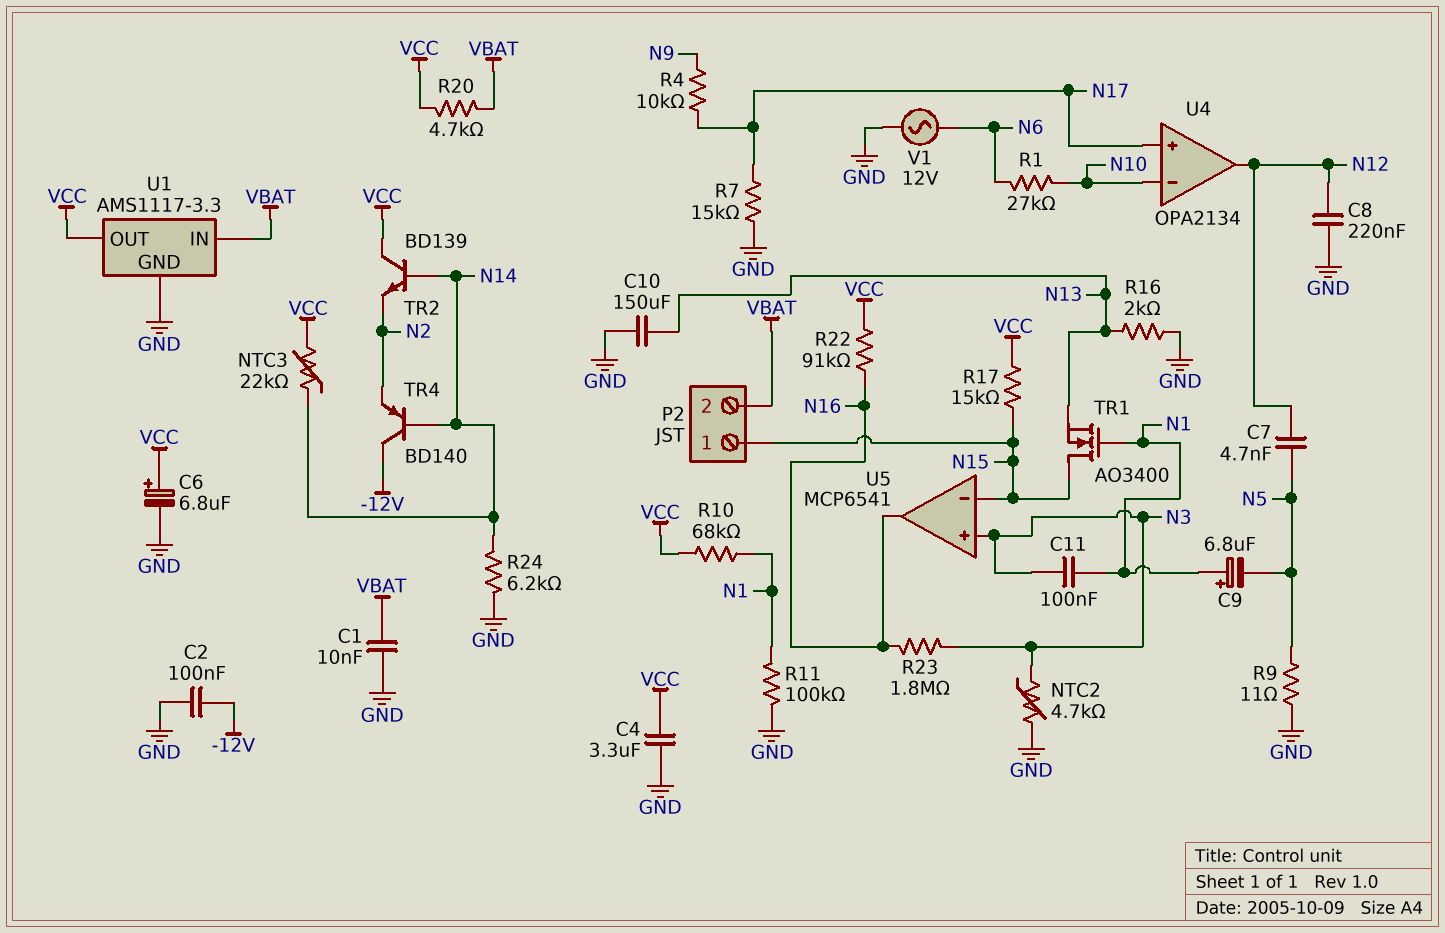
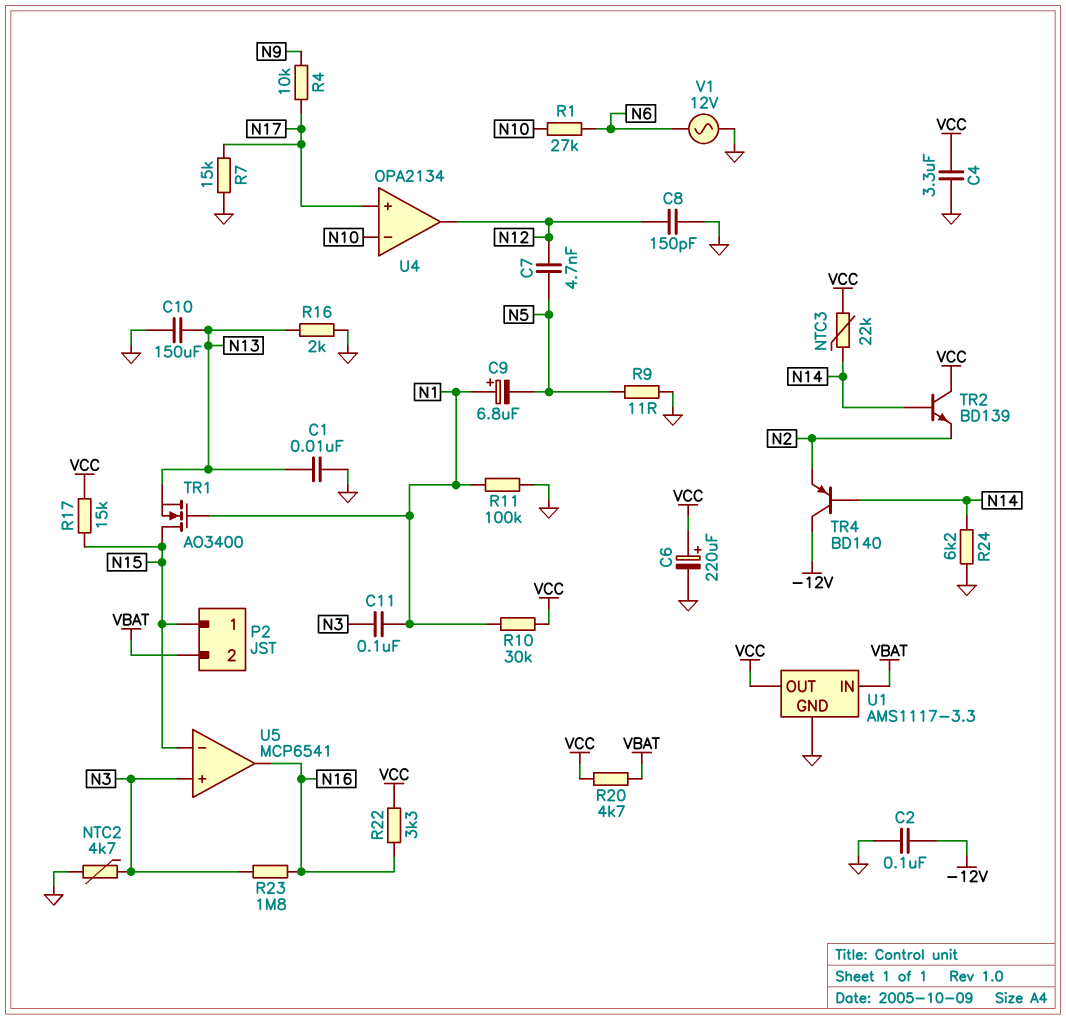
C1: 10nF (GND, VBAT) -> 10nF (GND, N13)
C6: 6.8uF (plus VCC, minus GND) -> 220uF (plus VCC, minus GND)
C8: 220nF (GND, N12) -> 150pF (GND, N12)
R10: 68k (N1, VCC) -> 30k (N1, VCC)
R22: 91k (N16, VCC) -> 3.3k (N16, VCC)

